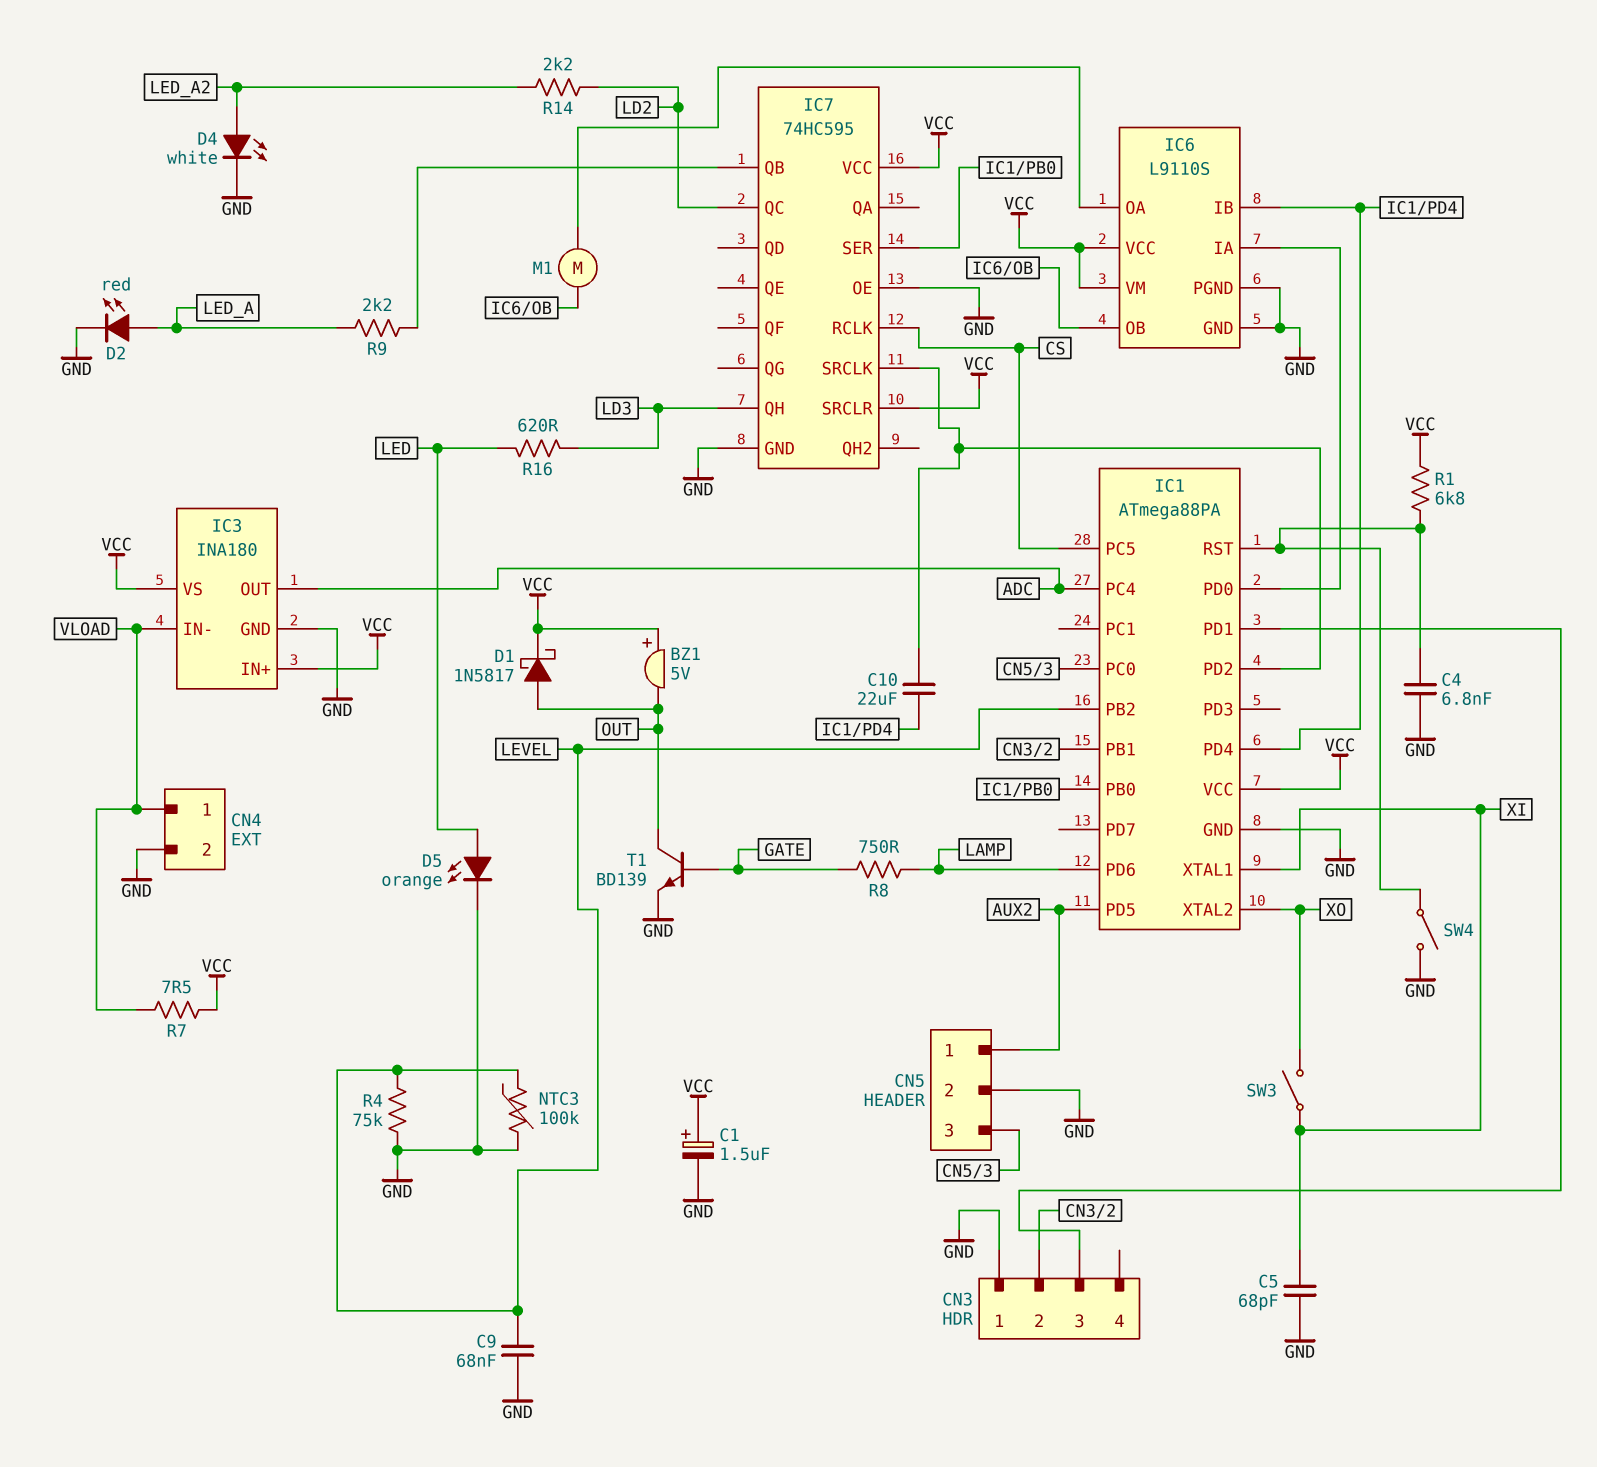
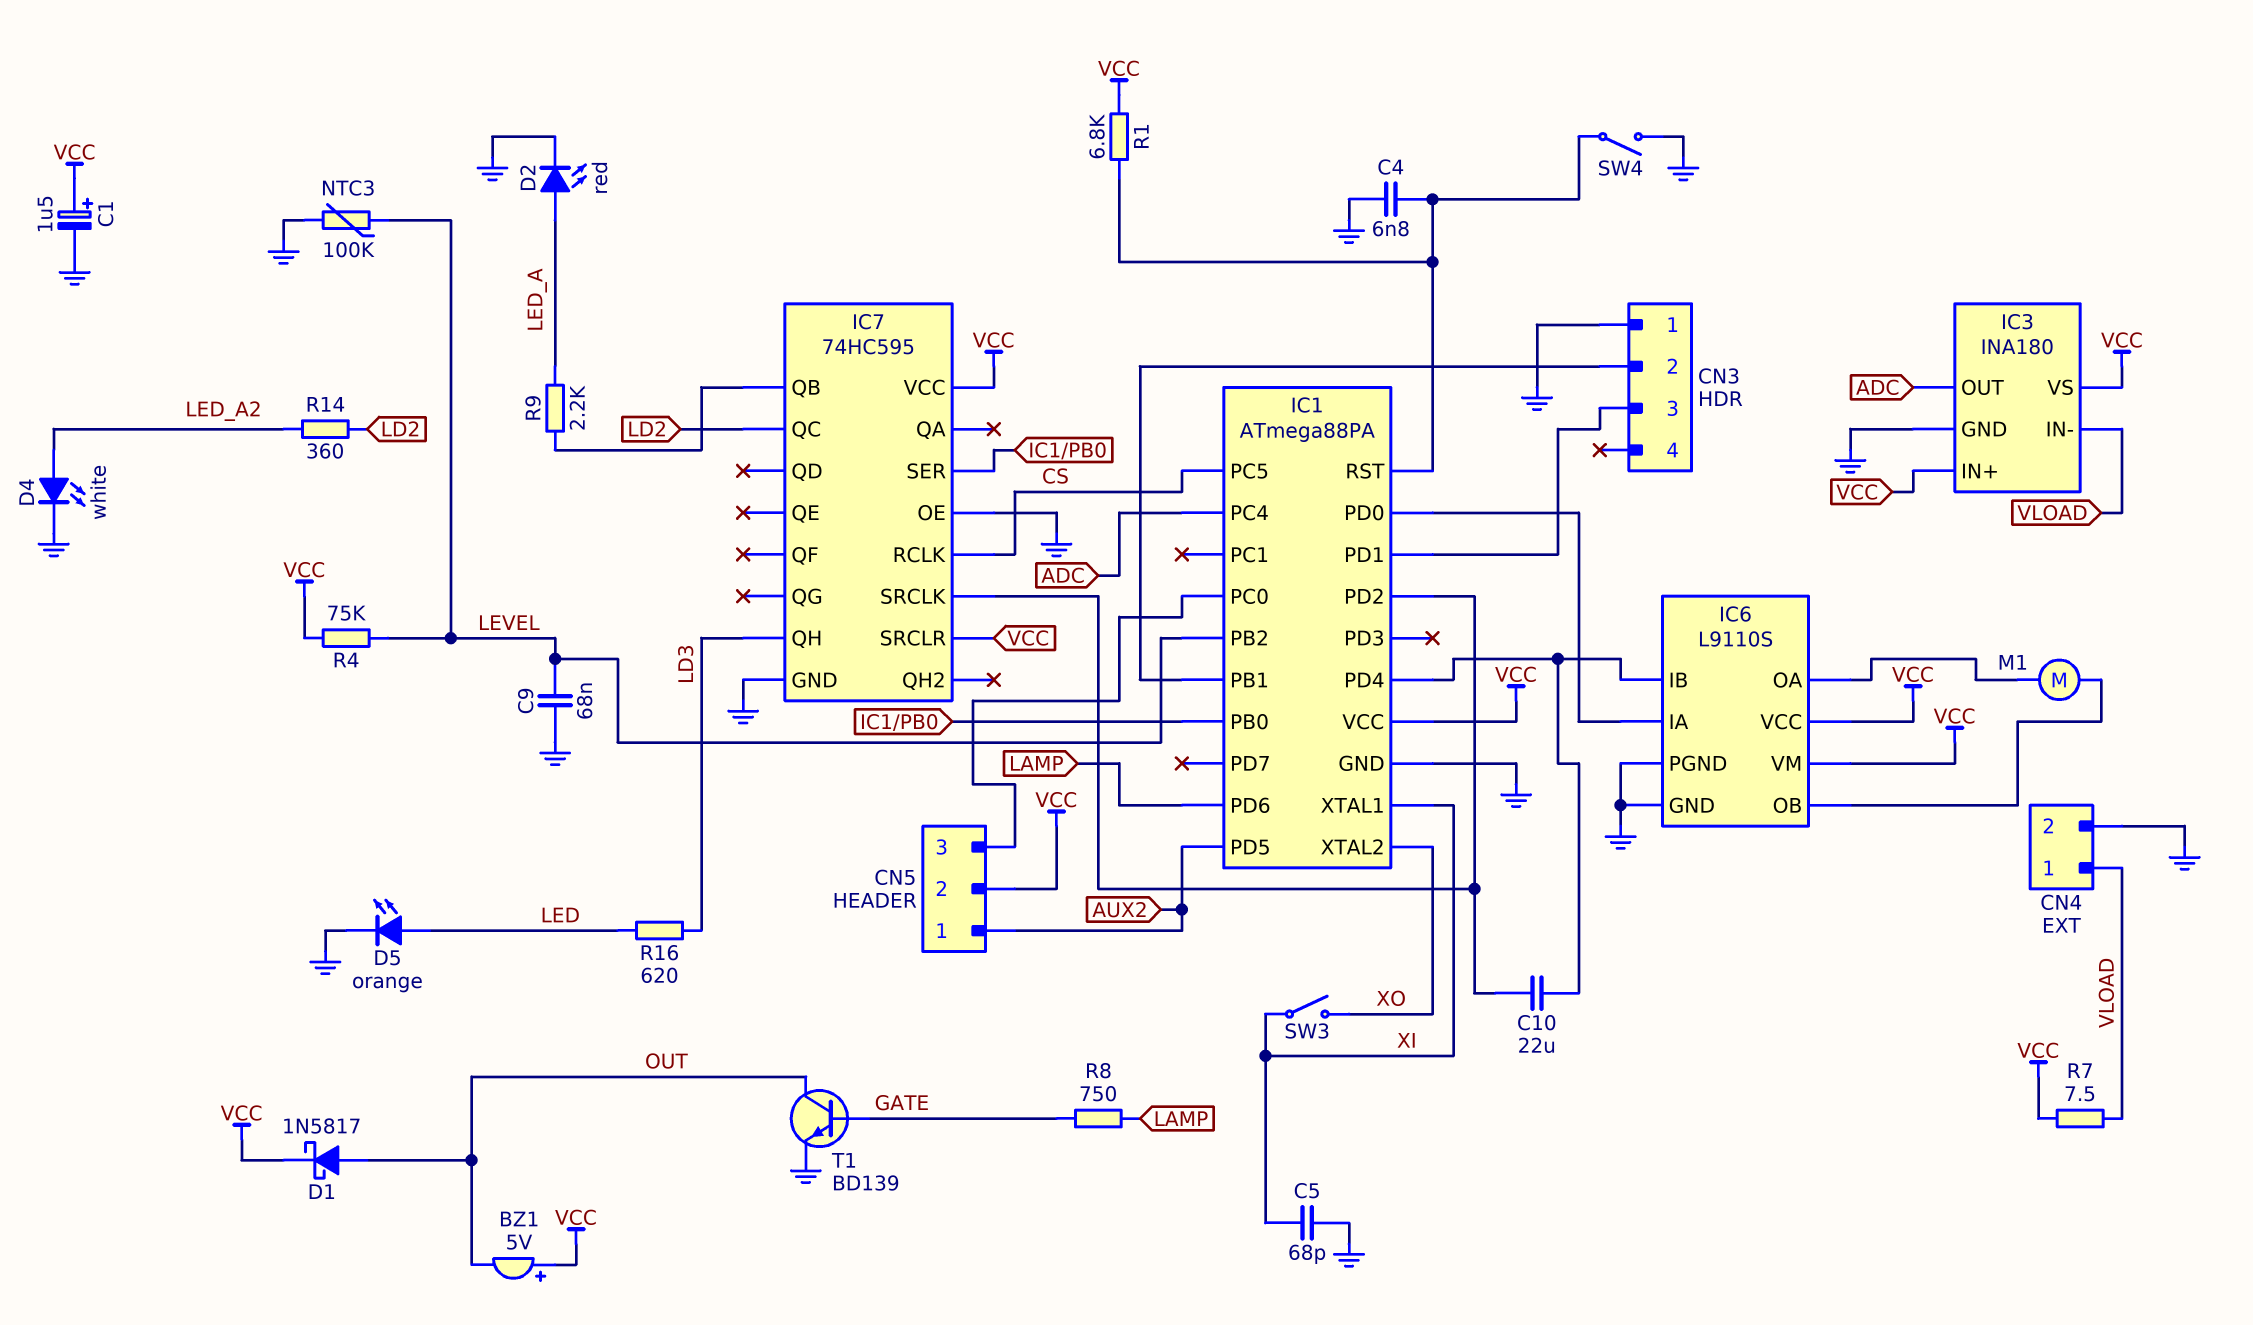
CN5 pin 2: GND -> VCC
R4: 75k (GND, LEVEL) -> 75k (LEVEL, VCC)
R14: 2.2k (LD2, LED_A2) -> 360 (LD2, LED_A2)

